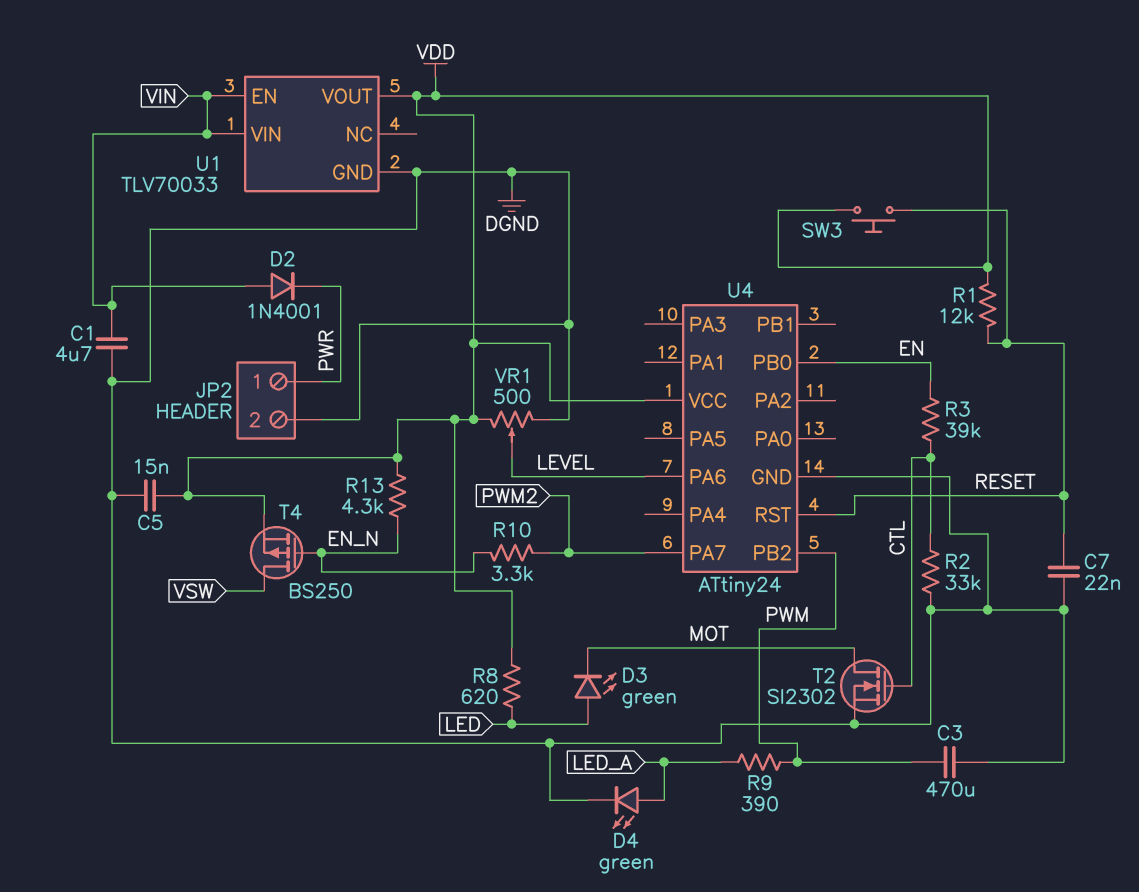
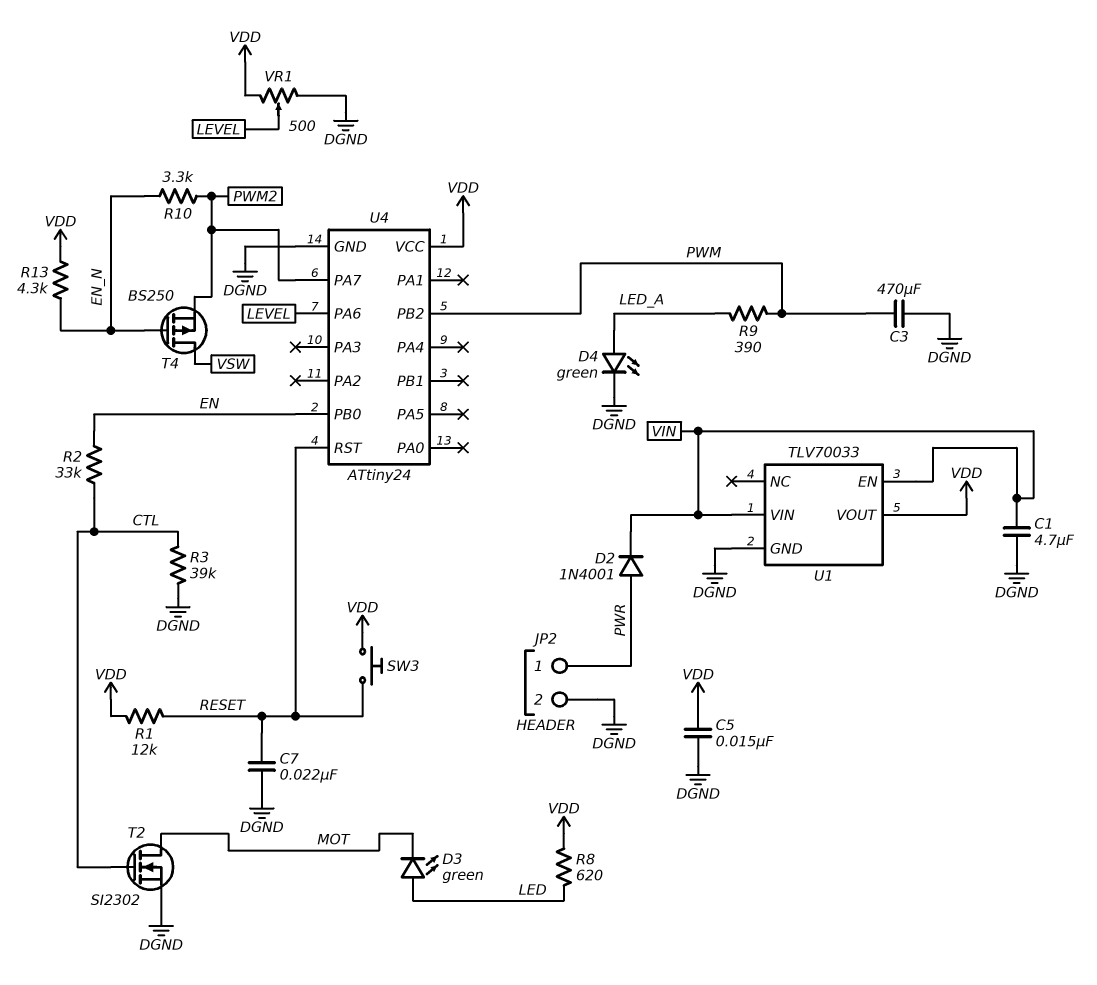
D2: diode 1N4001 (A VIN, K PWR) -> diode 1N4001 (A PWR, K VIN)
R2: 33k (CTL, DGND) -> 33k (CTL, EN)
R3: 39k (CTL, EN) -> 39k (CTL, DGND)
T4: PMOS BS250 (G EN_N, D VSW, S VDD) -> PMOS BS250 (G EN_N, D VSW, S PWM2)

